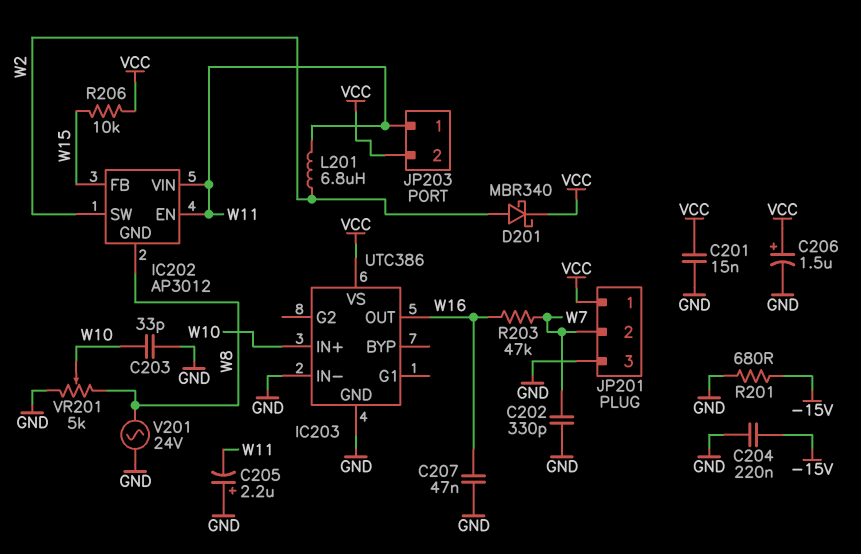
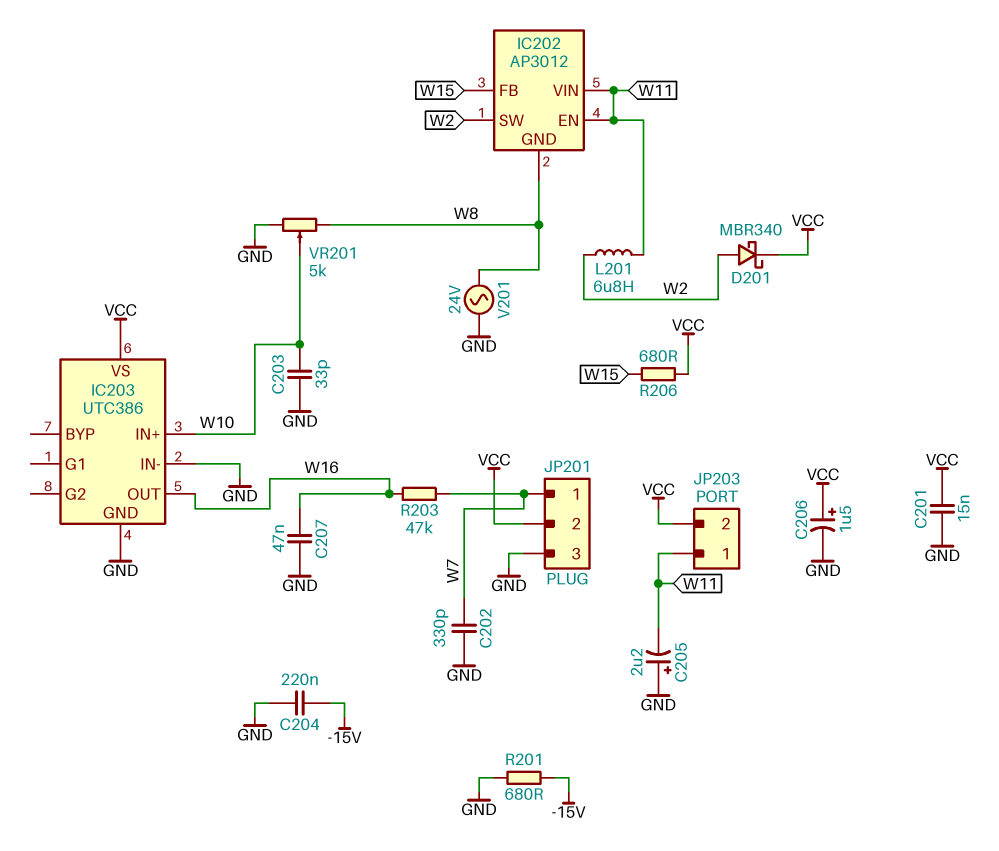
JP201 pin 1: VCC -> W7
JP201 pin 2: W7 -> VCC
R206: 10k (VCC, W15) -> 680 (VCC, W15)

